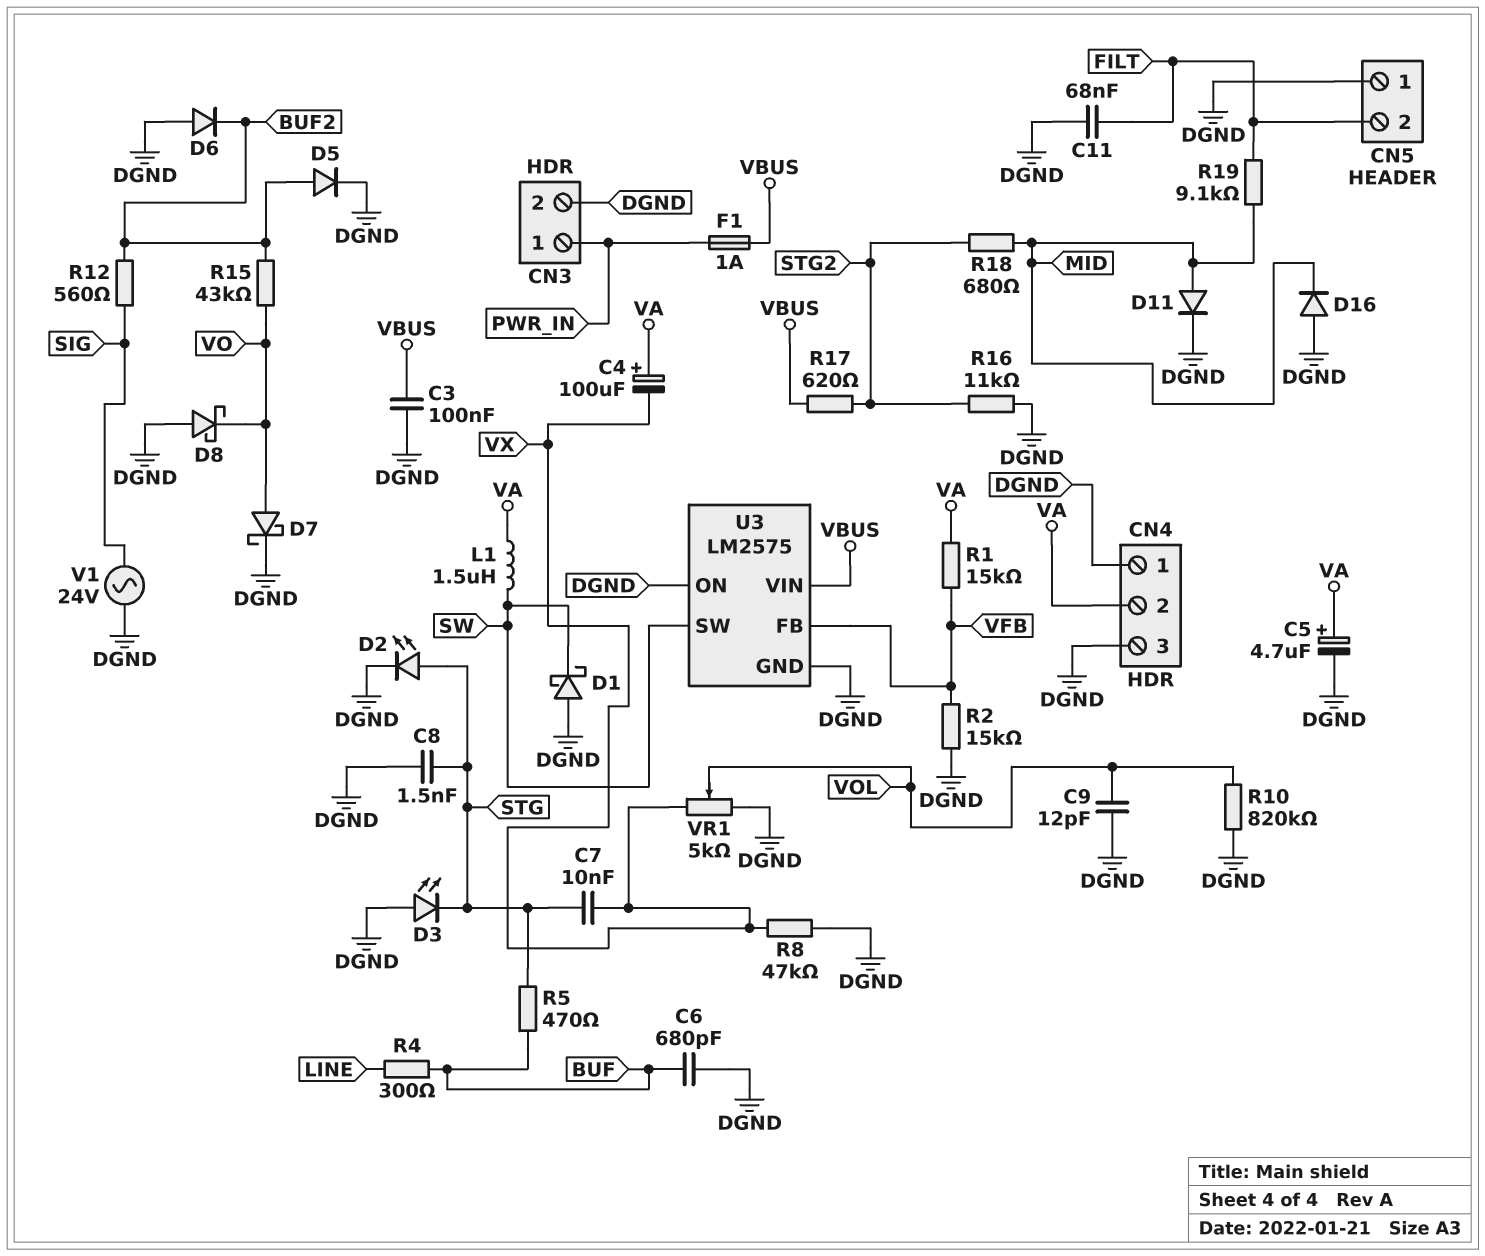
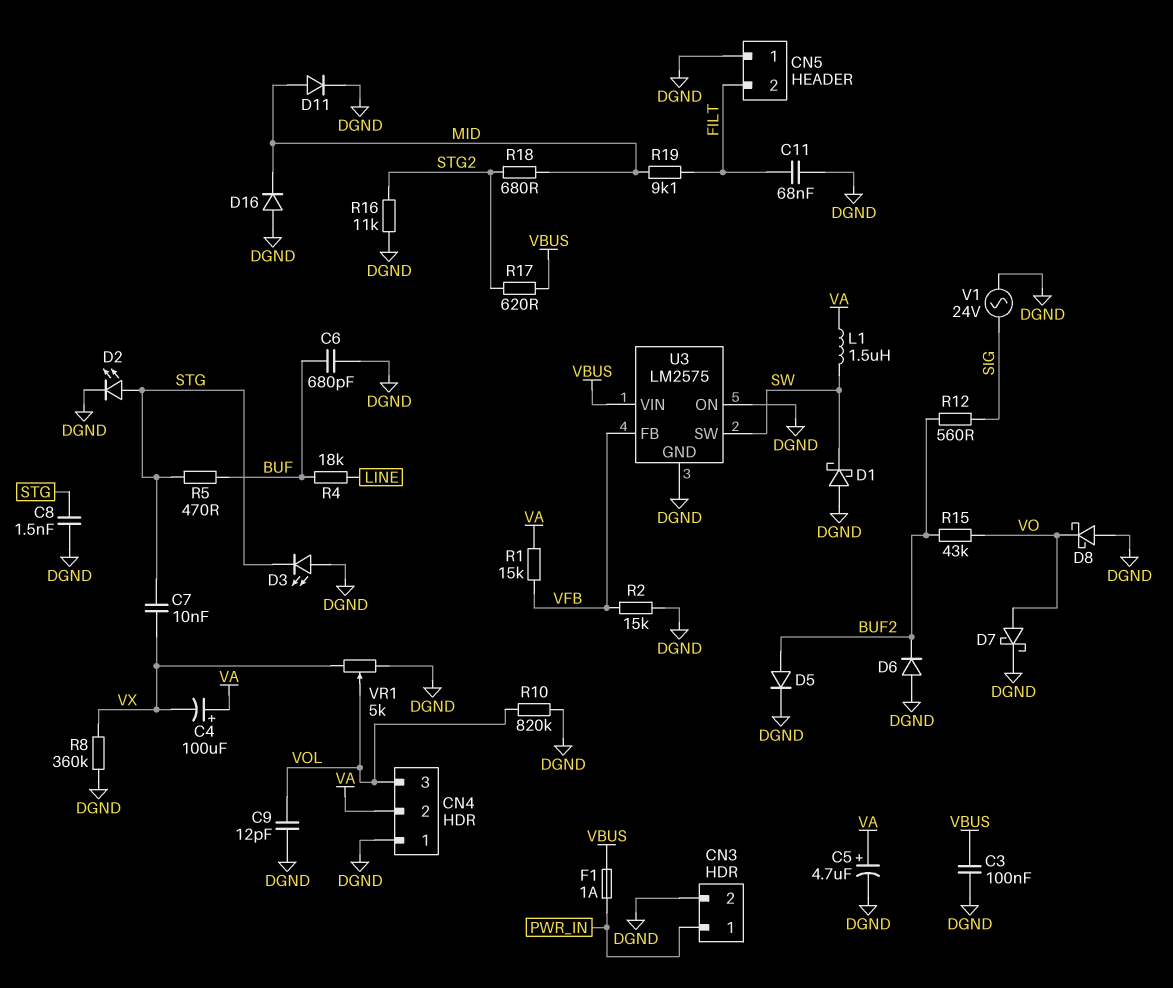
CN4 pin 3: DGND -> VOL
R4: 300 (BUF, LINE) -> 18k (BUF, LINE)
R8: 47k (DGND, VX) -> 360k (DGND, VX)

